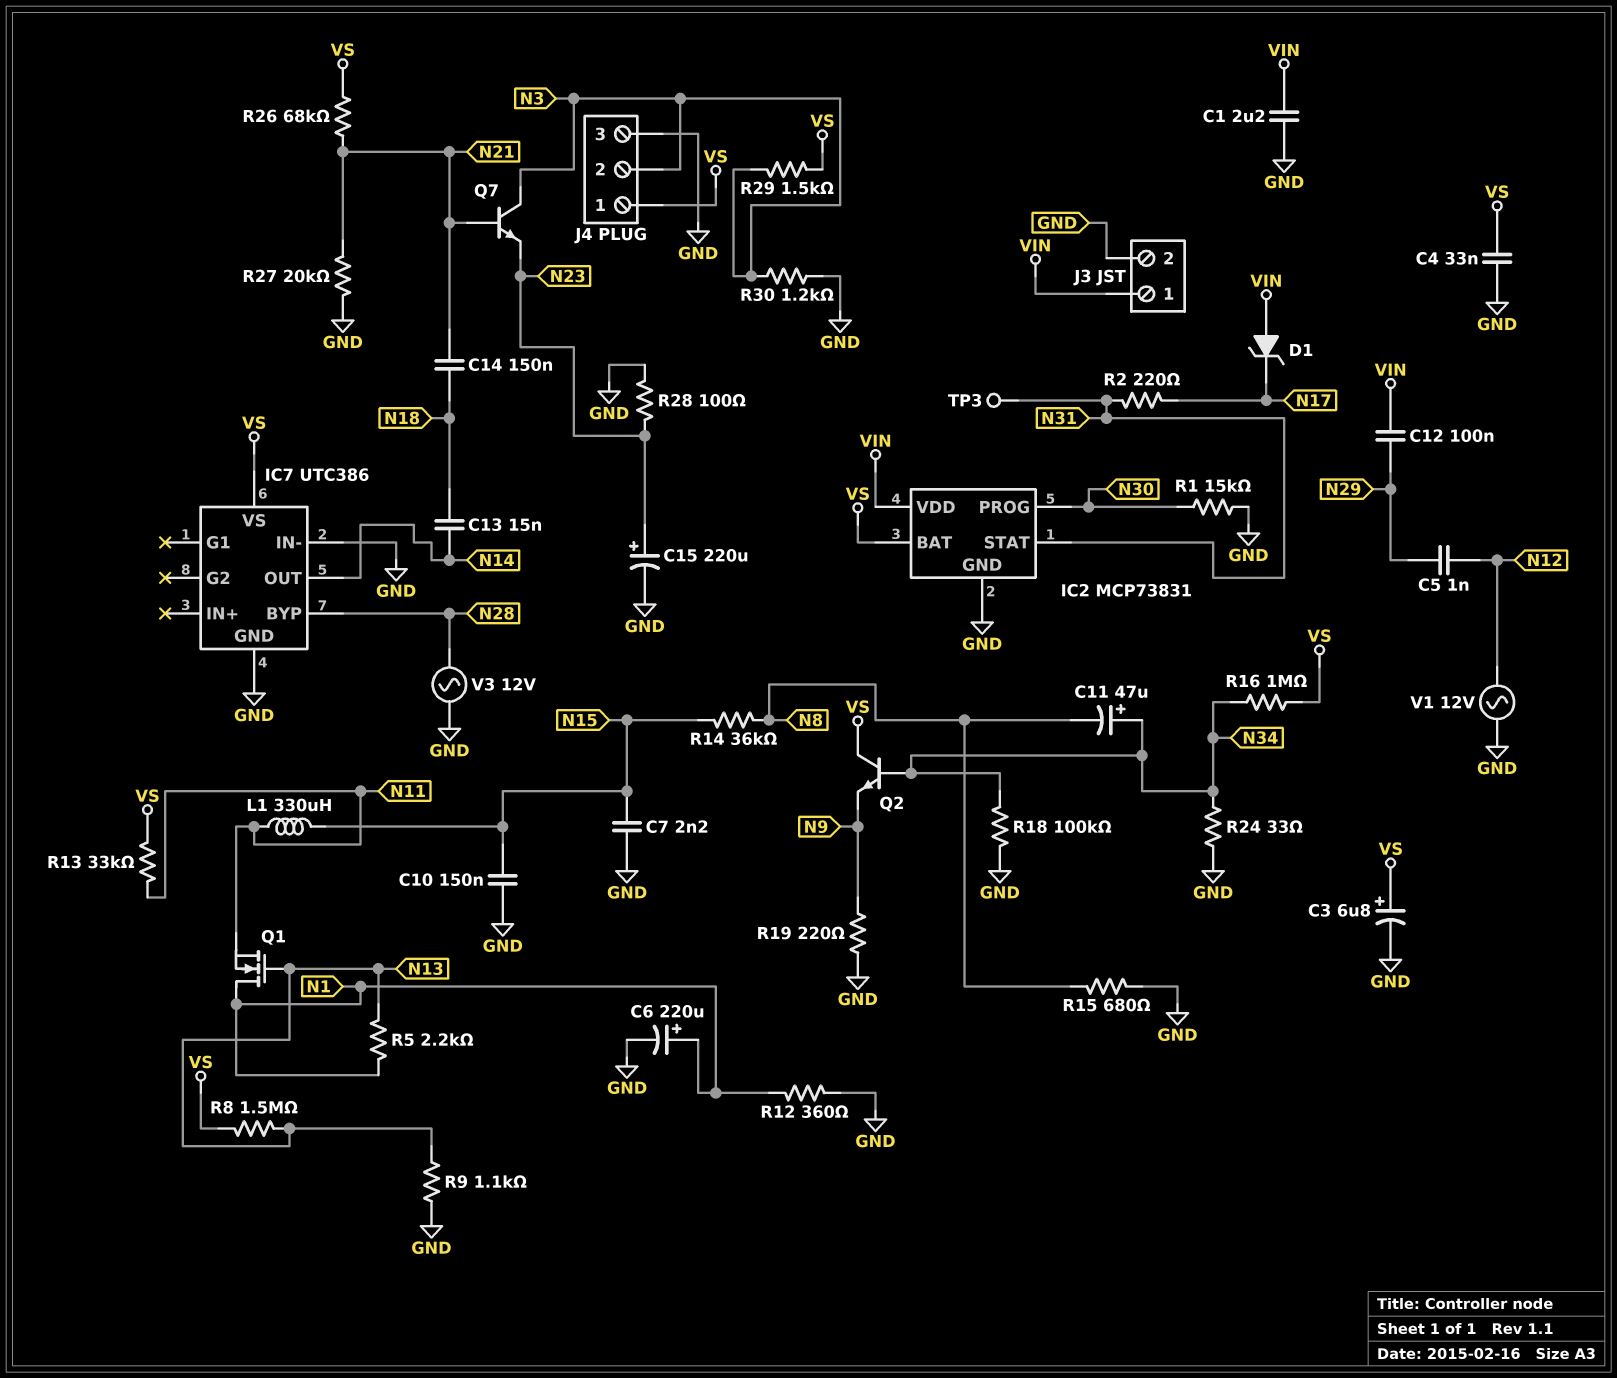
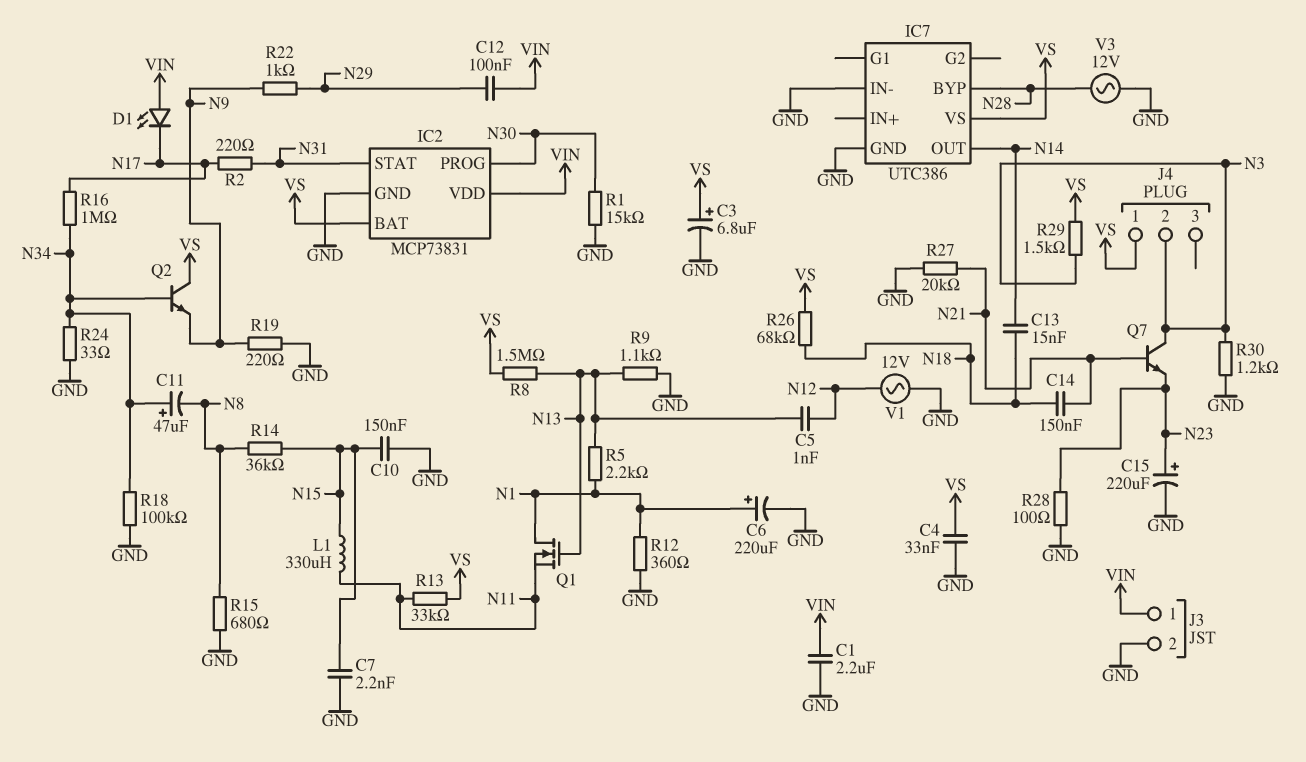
C5: 1nF (N12, N29) -> 1nF (N12, N13)
D1: zener (A VIN, K N17) -> LED (A VIN, K N17)
J4 pin 3: GND -> none
R16: 1M (N34, VS) -> 1M (N17, N34)
R22: none -> 1k (N9, N29)
R26: 68k (N21, VS) -> 68k (N18, VS)
TP3: test point (N31) -> none

